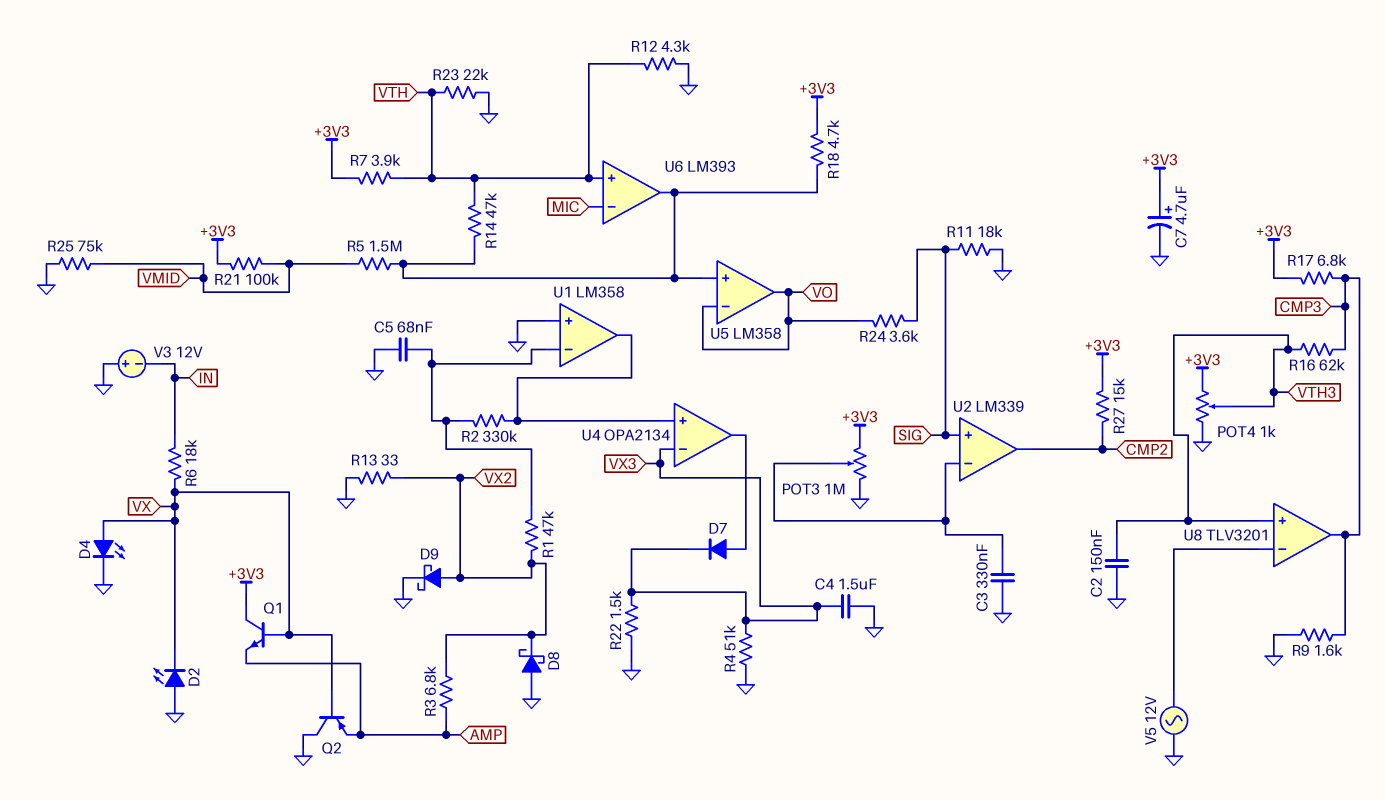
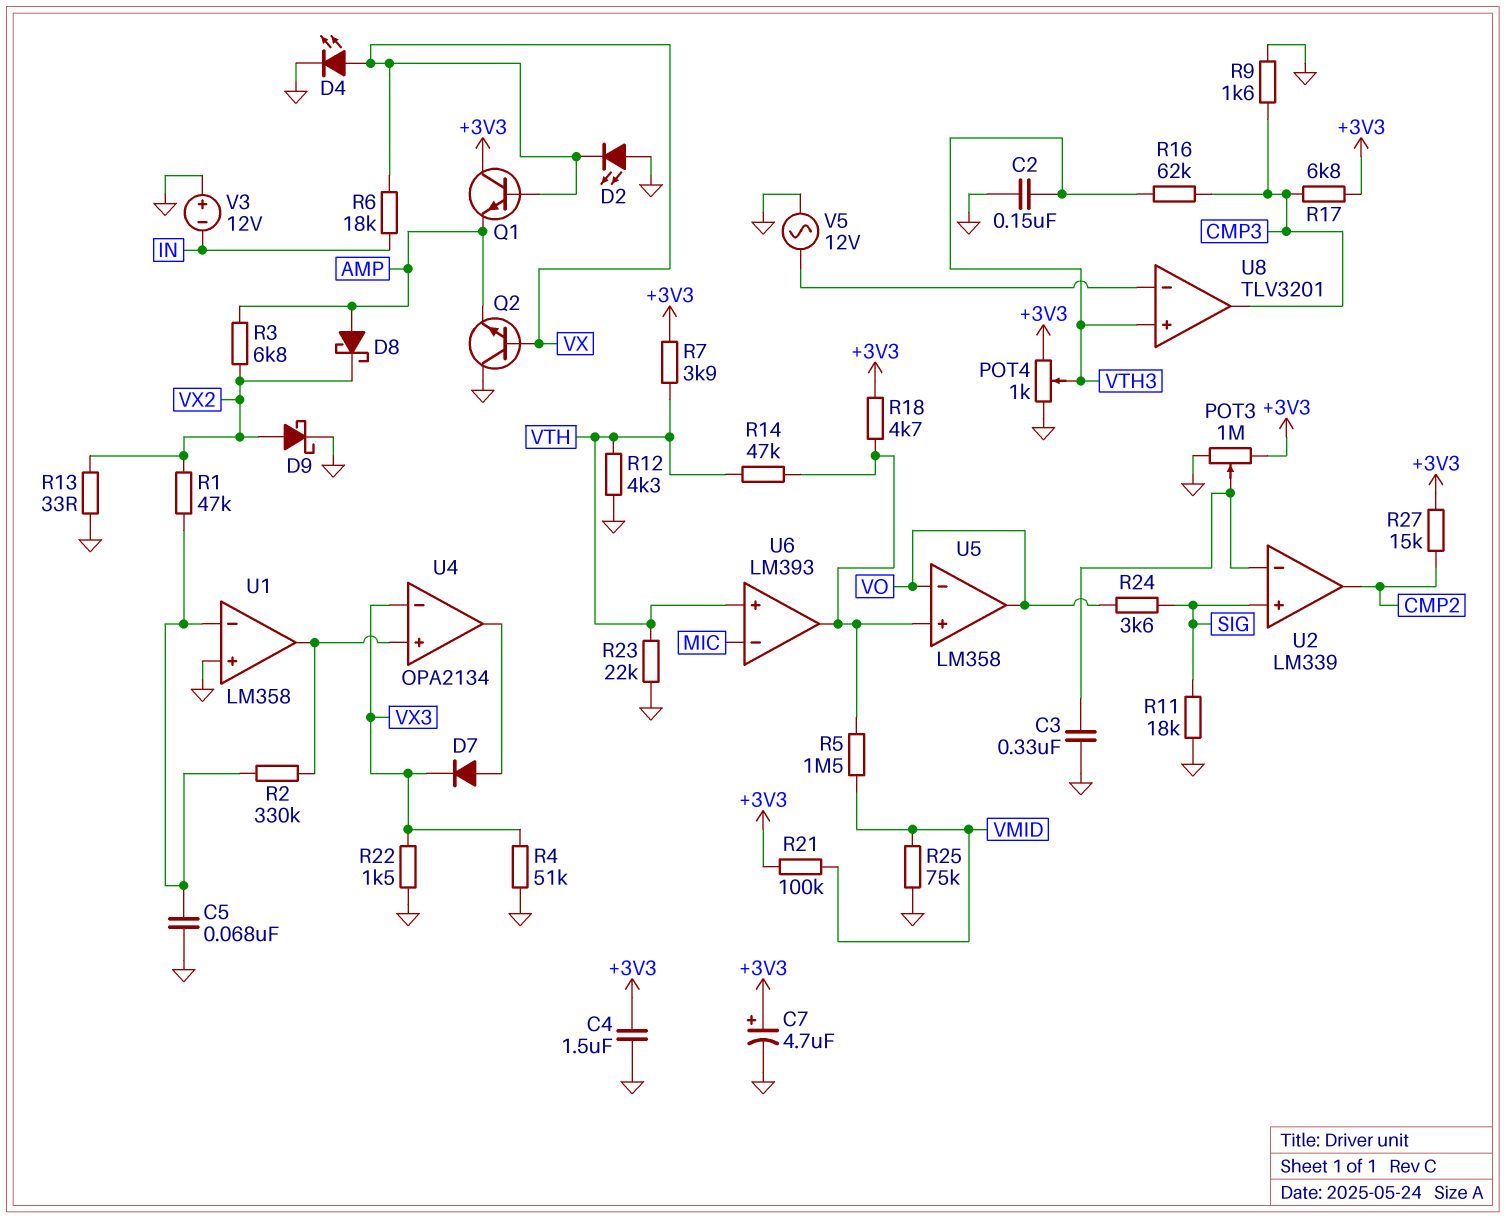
C4: 1.5uF (GND, VX3) -> 1.5uF (+3V3, GND)
D8: schottky (A GND, K VX2) -> schottky (A AMP, K VX2)
Q2: PNP (B VX, C GND, E AMP) -> NPN (B VX, C GND, E AMP)

